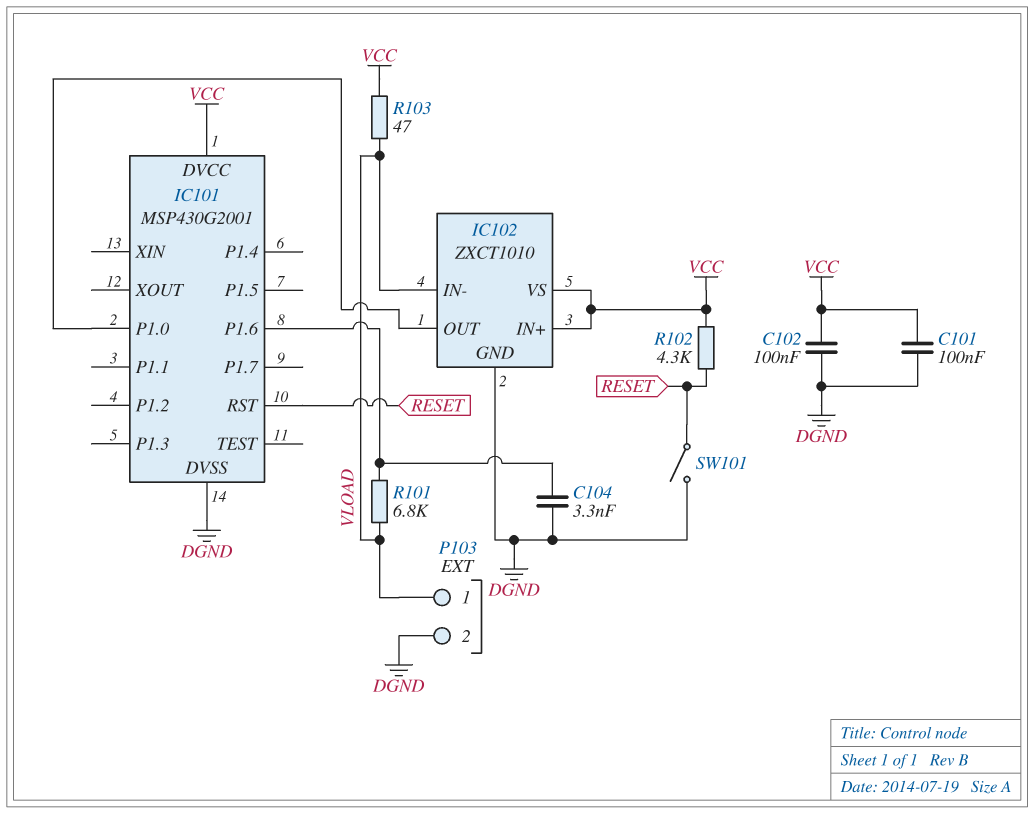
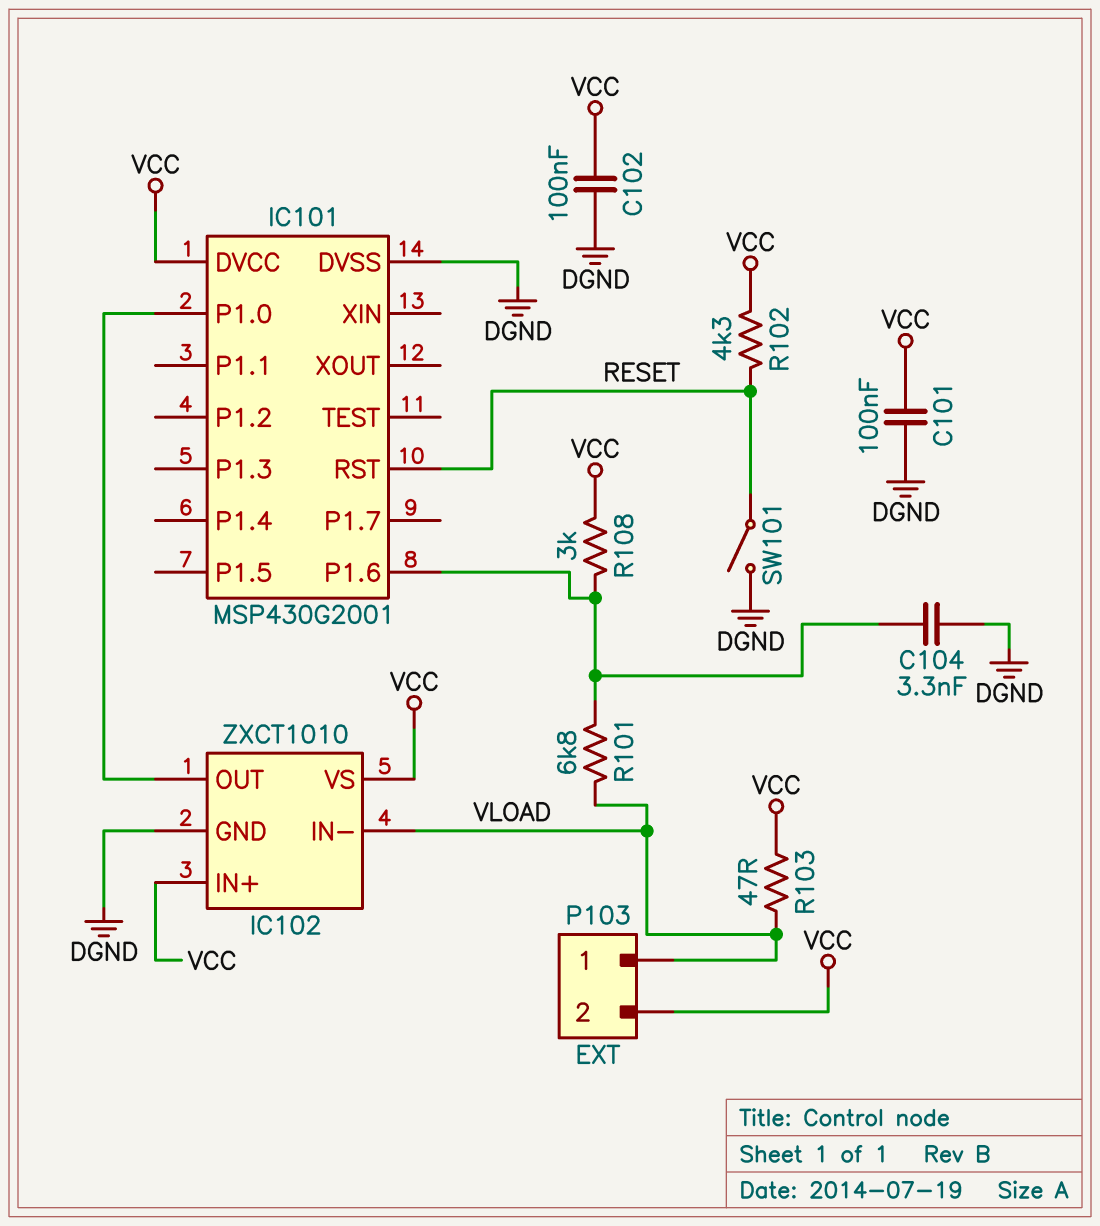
P103 pin 2: DGND -> VCC
R108: none -> 3k (IC101/P1.6, VCC)

